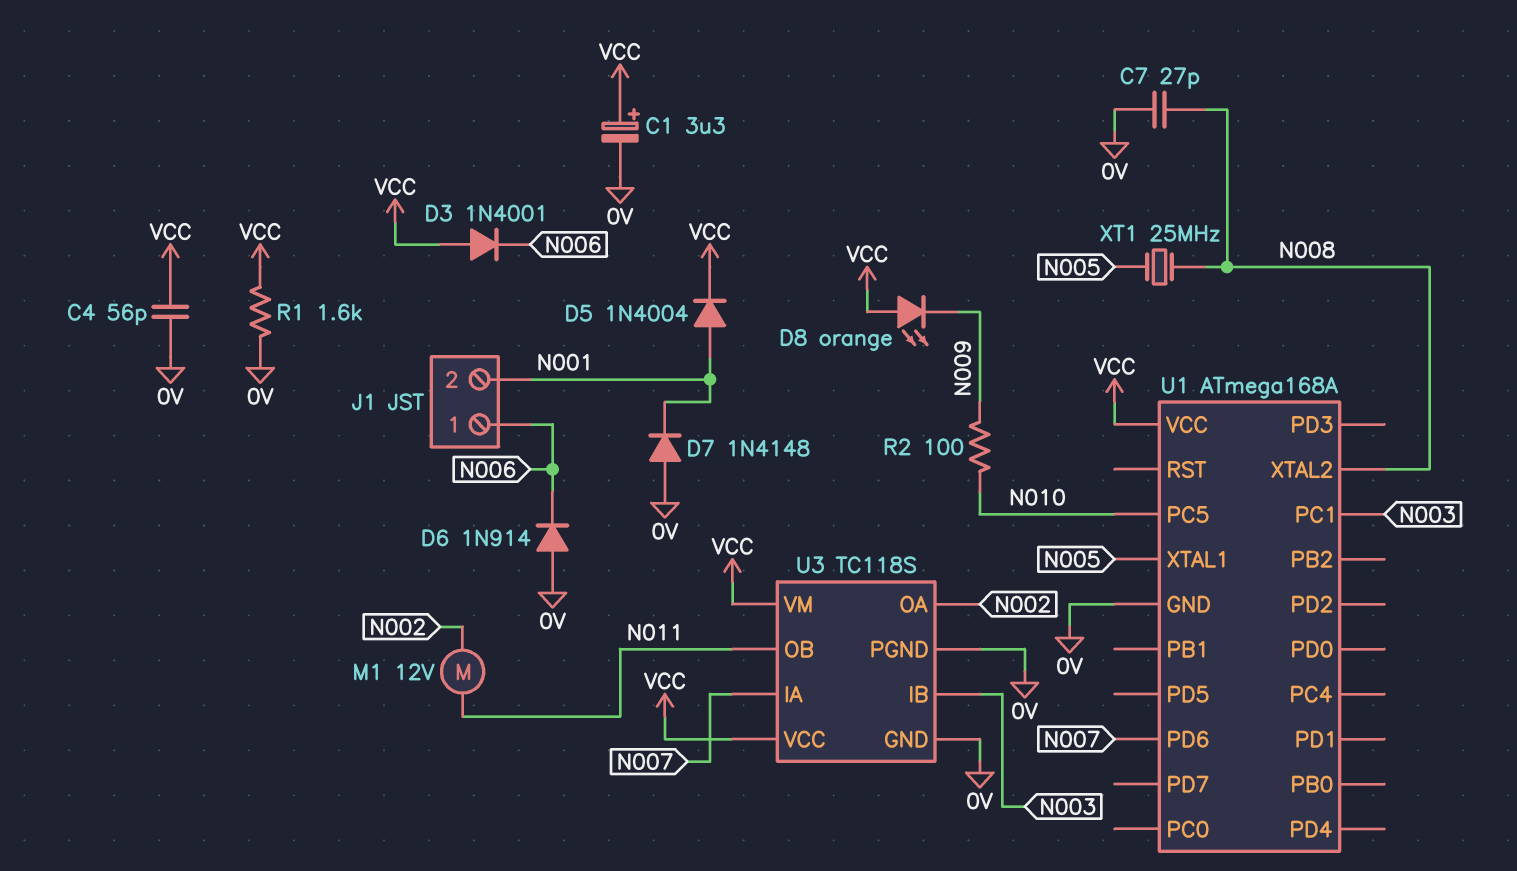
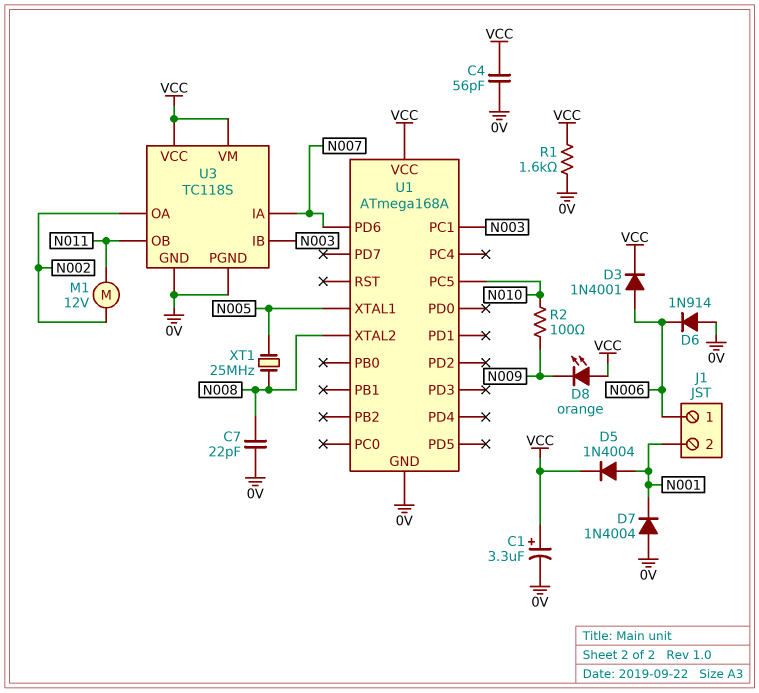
C7: 27pF (0V, N008) -> 22pF (0V, N008)
D3: diode 1N4001 (A VCC, K N006) -> diode 1N4001 (A N006, K VCC)
D7: diode 1N4148 (A 0V, K N001) -> diode 1N4004 (A 0V, K N001)

